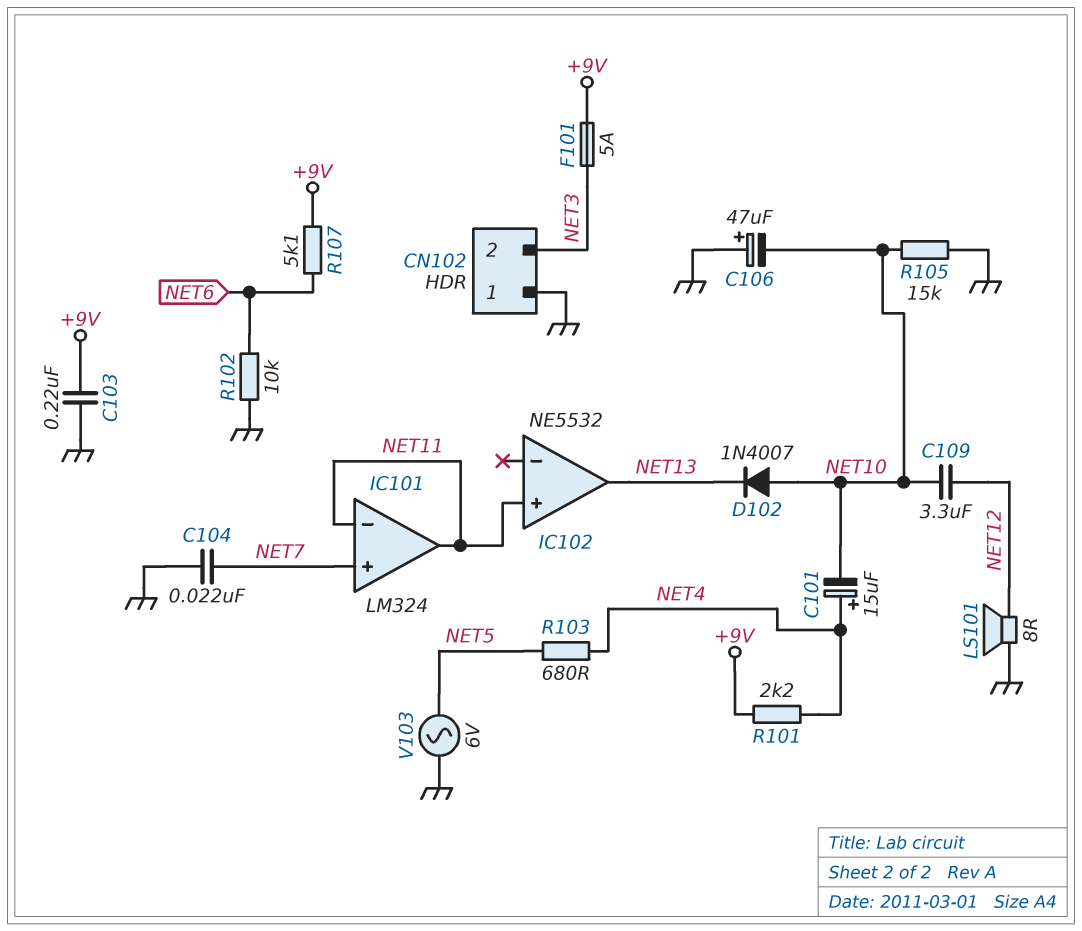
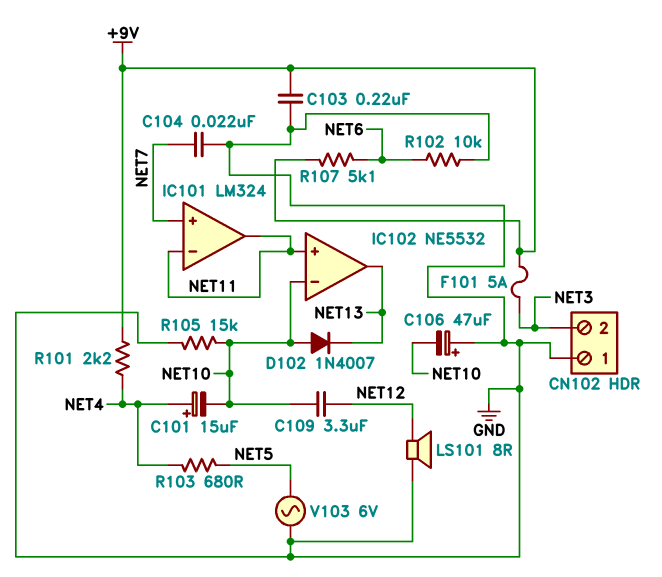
IC102 pin in-: none -> NET10

